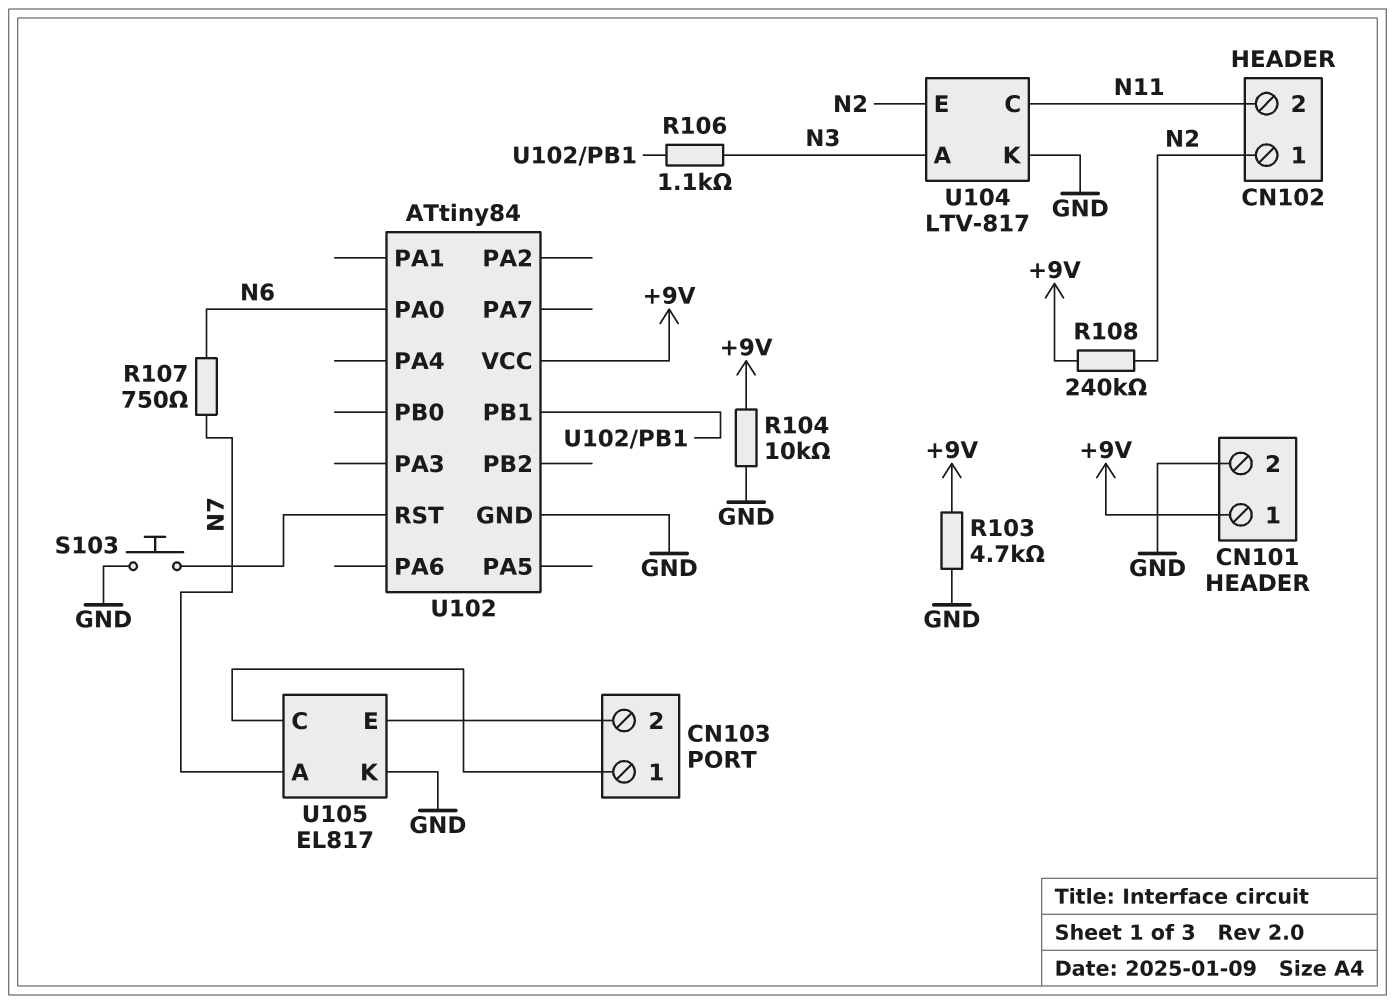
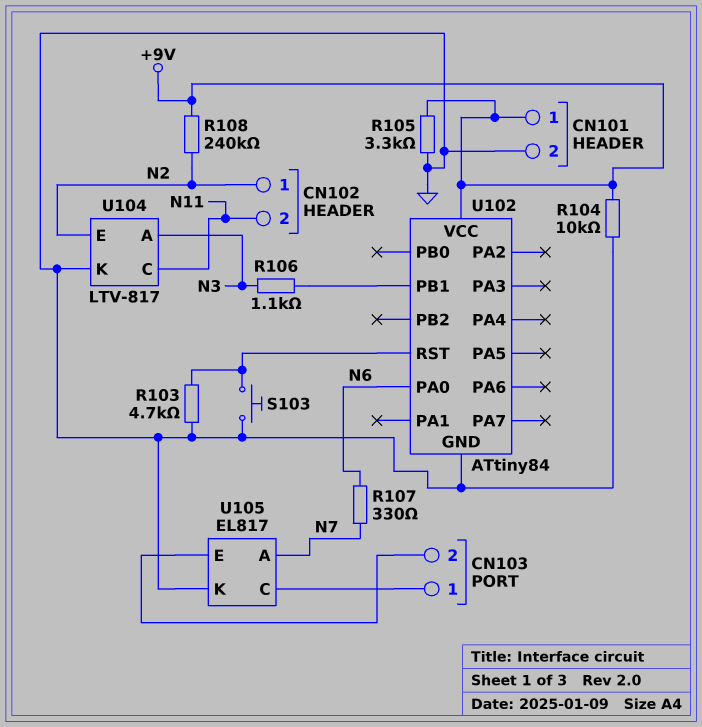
R103: 4.7k (+9V, GND) -> 4.7k (GND, U102/RST)
R105: none -> 3.3k (+9V, GND)
R107: 750 (N6, N7) -> 330 (N6, N7)

